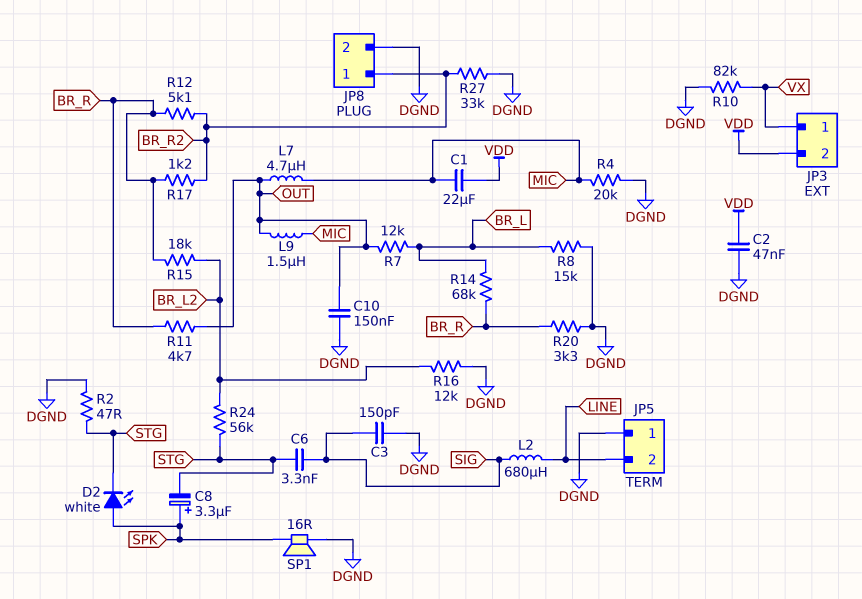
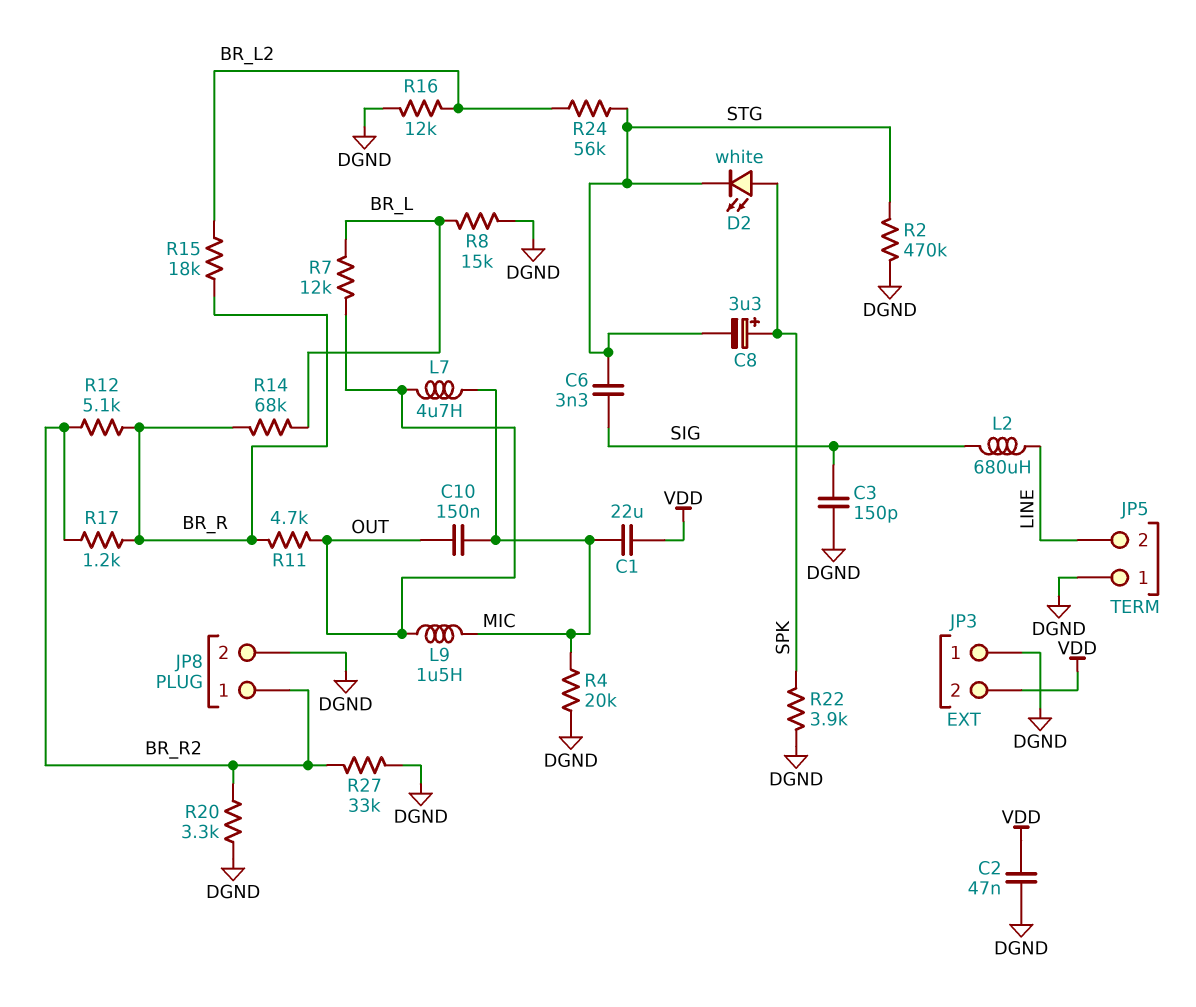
C10: 150nF (DGND, OUT) -> 150nF (MIC, OUT)
JP3 pin 1: VX -> DGND
R2: 47 (DGND, STG) -> 470k (DGND, STG)
R10: 82k (DGND, VX) -> none
R20: 3.3k (BR_R, DGND) -> 3.3k (BR_R2, DGND)
R22: none -> 3.9k (DGND, SPK)
SP1: speaker 16R (DGND, SPK) -> none

